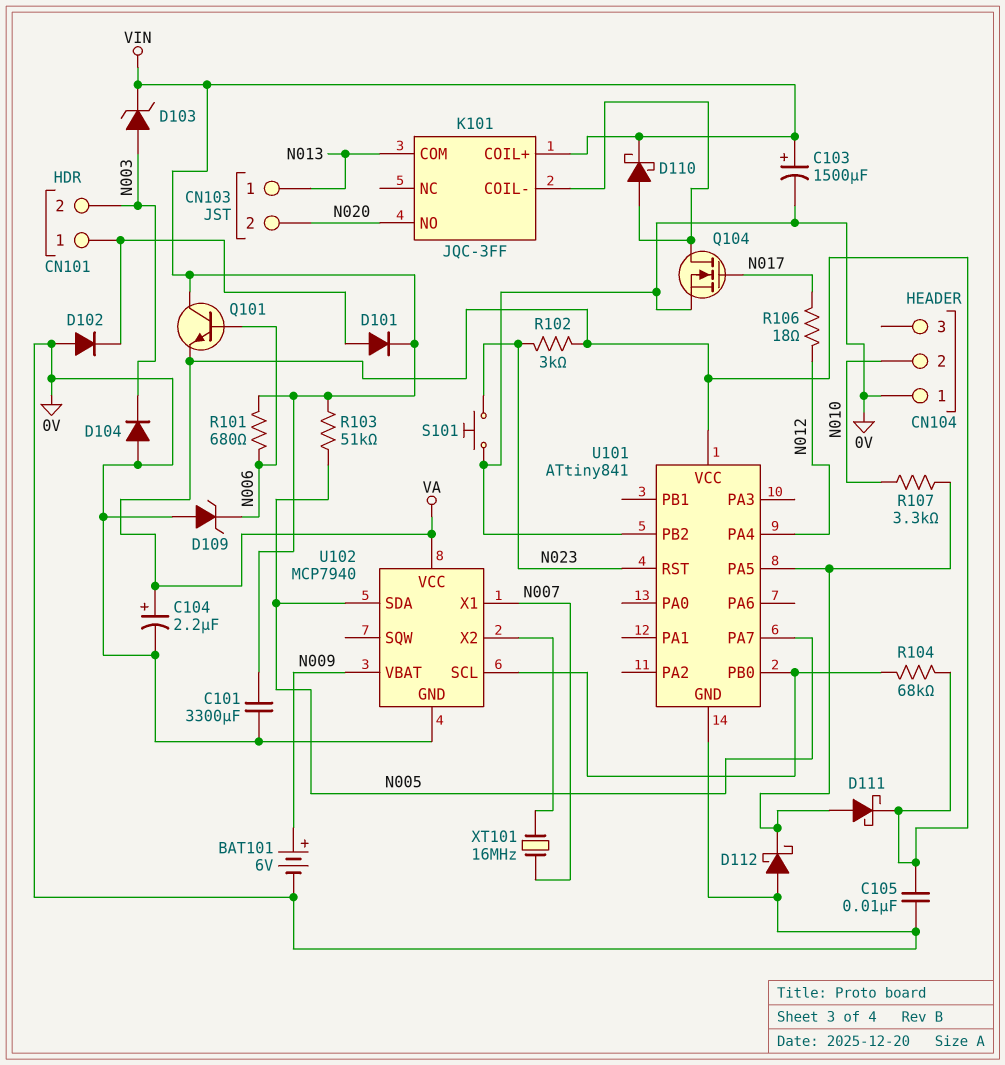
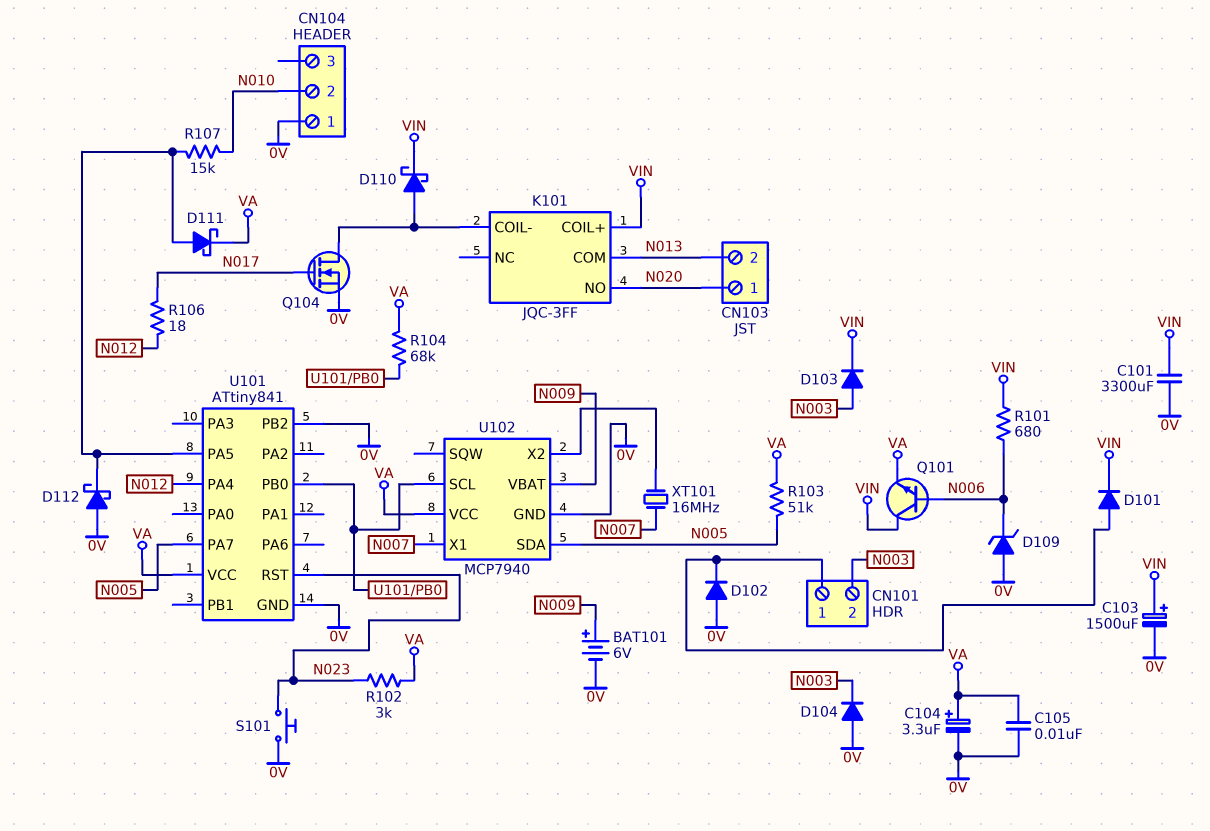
C104: 2.2uF (plus VA, minus 0V) -> 3.3uF (plus VA, minus 0V)
CN103 pin 1: N013 -> N020
CN103 pin 2: N020 -> N013
D103: zener (A N003, K VIN) -> diode (A N003, K VIN)
R103: 51k (N005, VIN) -> 51k (N005, VA)
R107: 3.3k (N010, U101/PA5) -> 15k (N010, U101/PA5)

